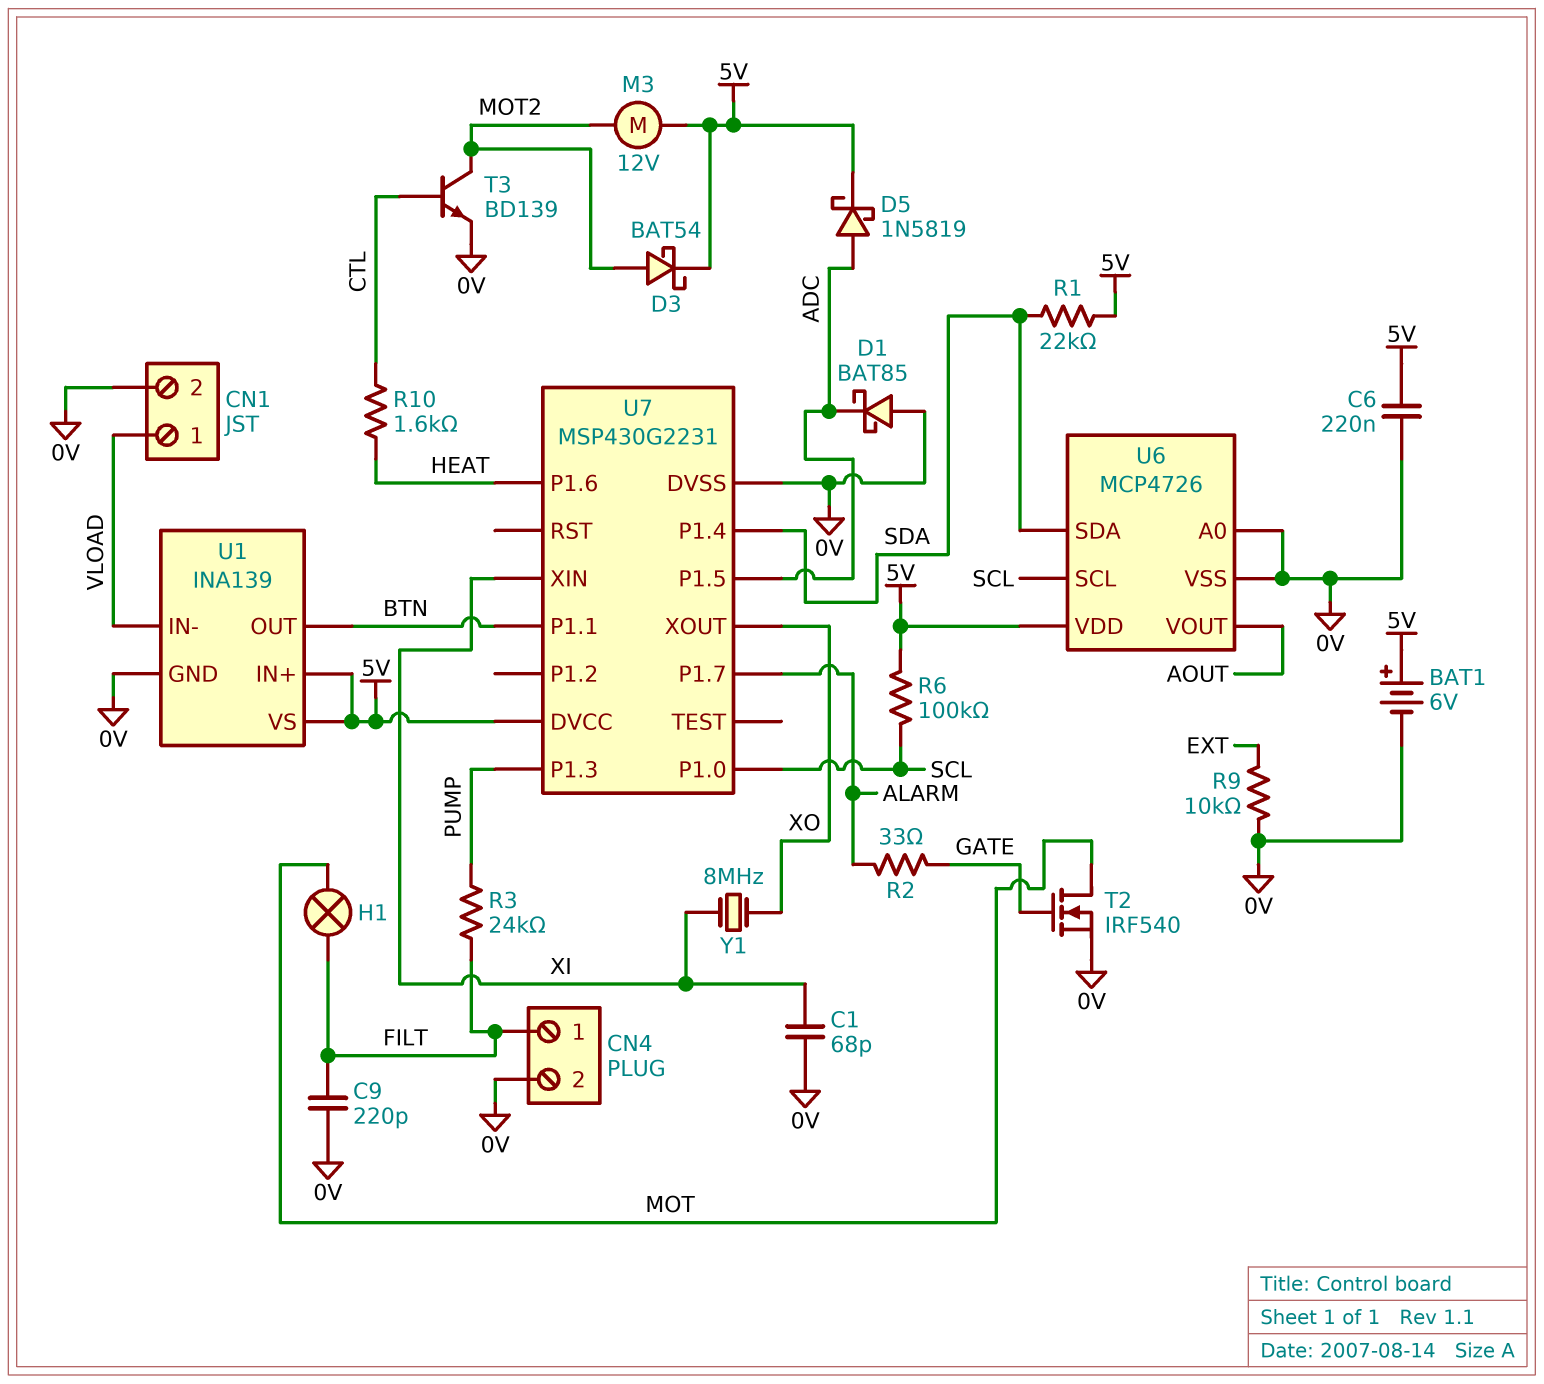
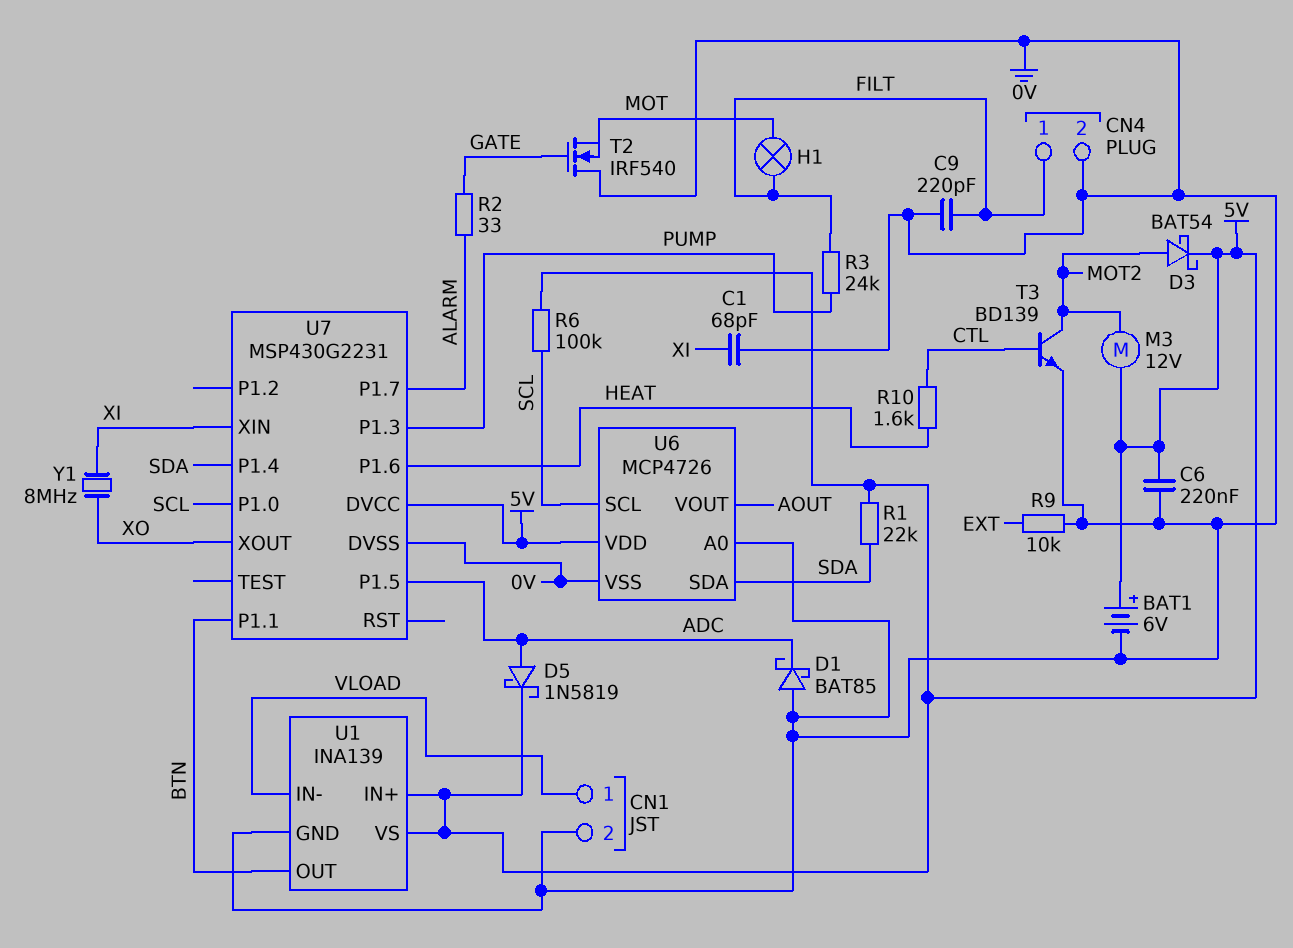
T2: NMOS IRF540 (G GATE, D MOT, S 0V) -> NMOS IRF540 (G GATE, D 0V, S MOT)

